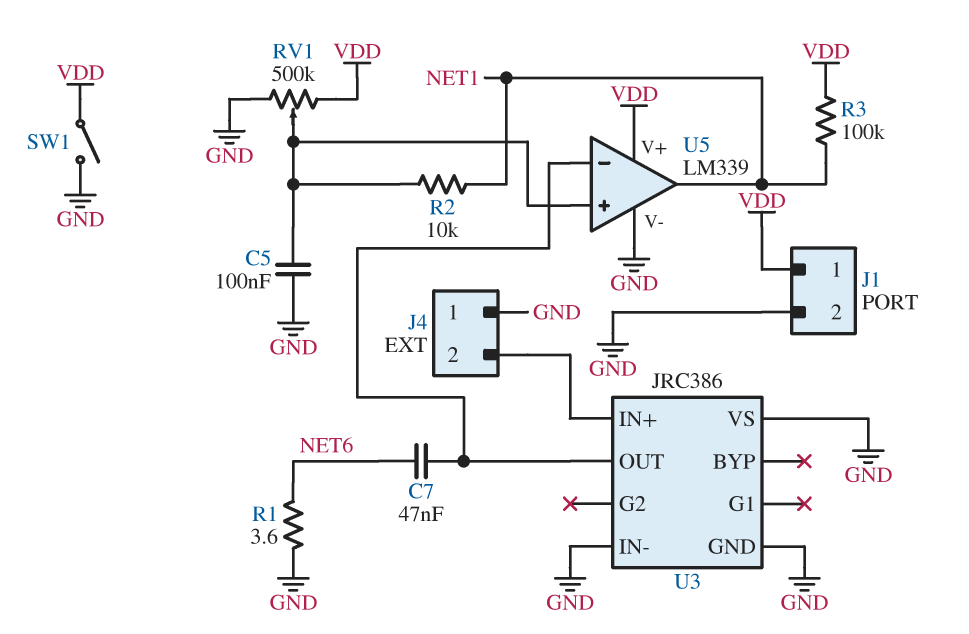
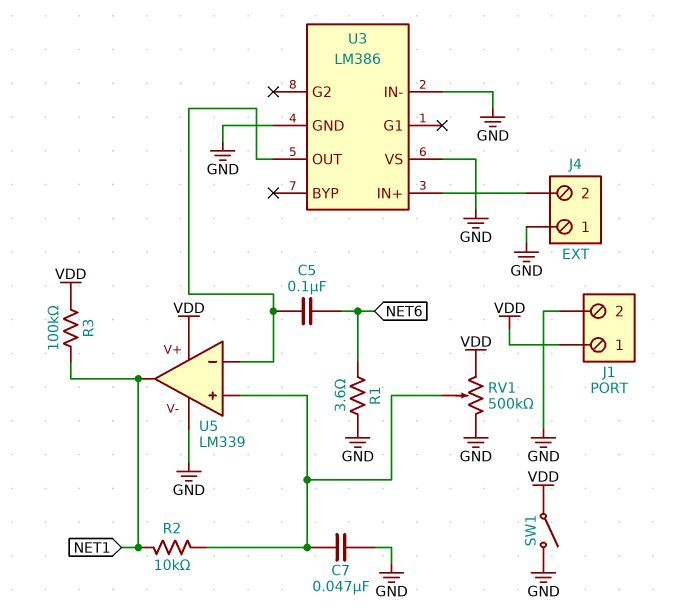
C5: 100nF (GND, U5/in+) -> 100nF (NET6, U3/OUT)
C7: 47nF (NET6, U3/OUT) -> 47nF (GND, U5/in+)
U3: JRC386 -> LM386

